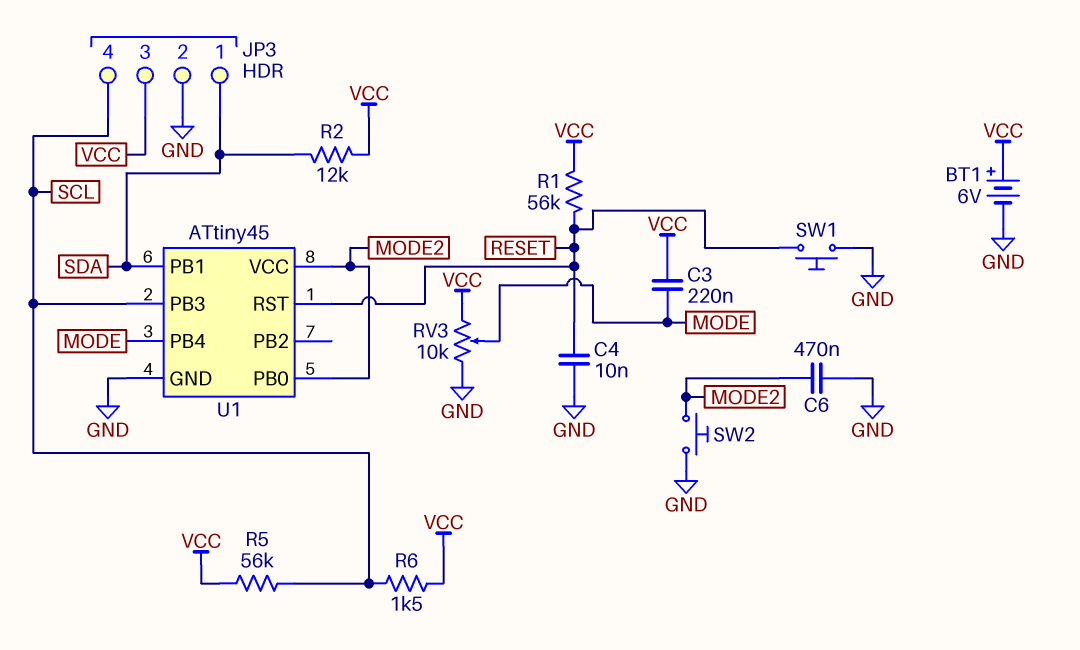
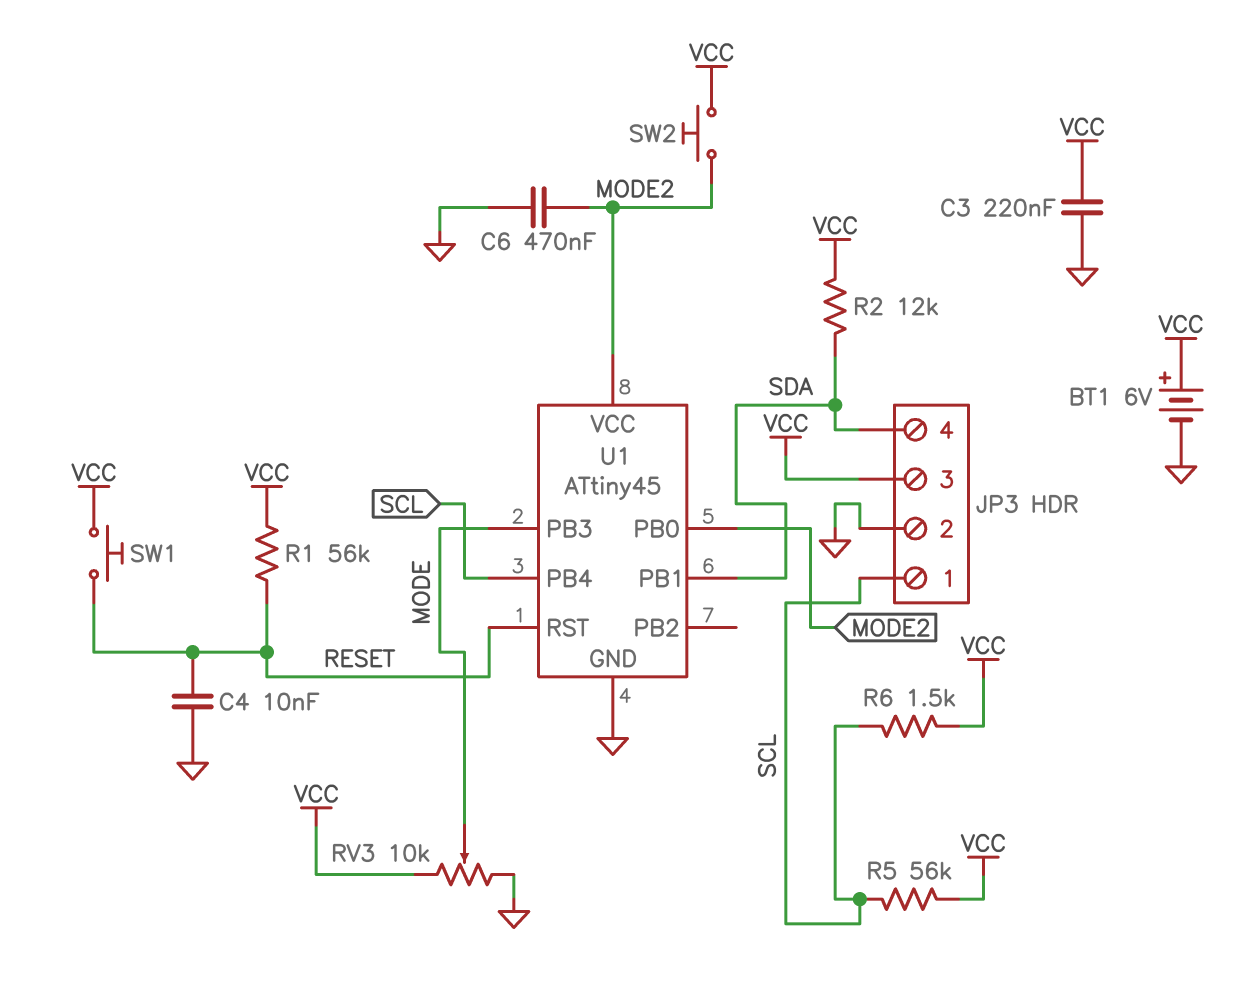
C3: 220nF (MODE, VCC) -> 220nF (GND, VCC)
JP3 pin 1: SDA -> SCL
JP3 pin 4: SCL -> SDA
SW1: button (GND, RESET) -> button (RESET, VCC)
SW2: button (GND, MODE2) -> button (MODE2, VCC)
U1 pin PB3: SCL -> MODE
U1 pin PB4: MODE -> SCL

